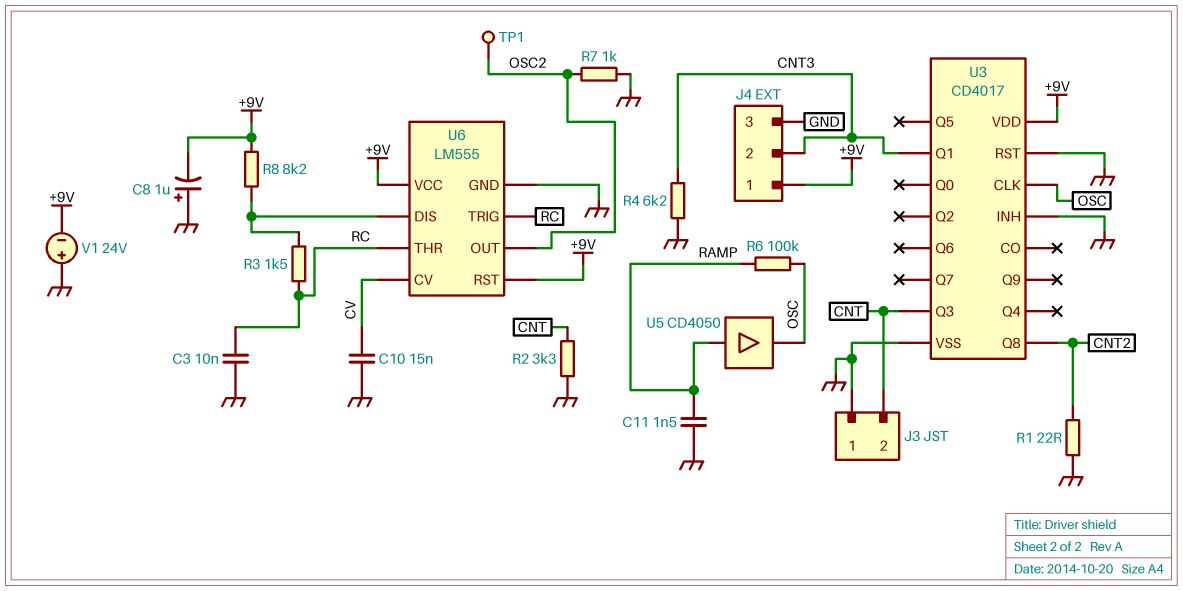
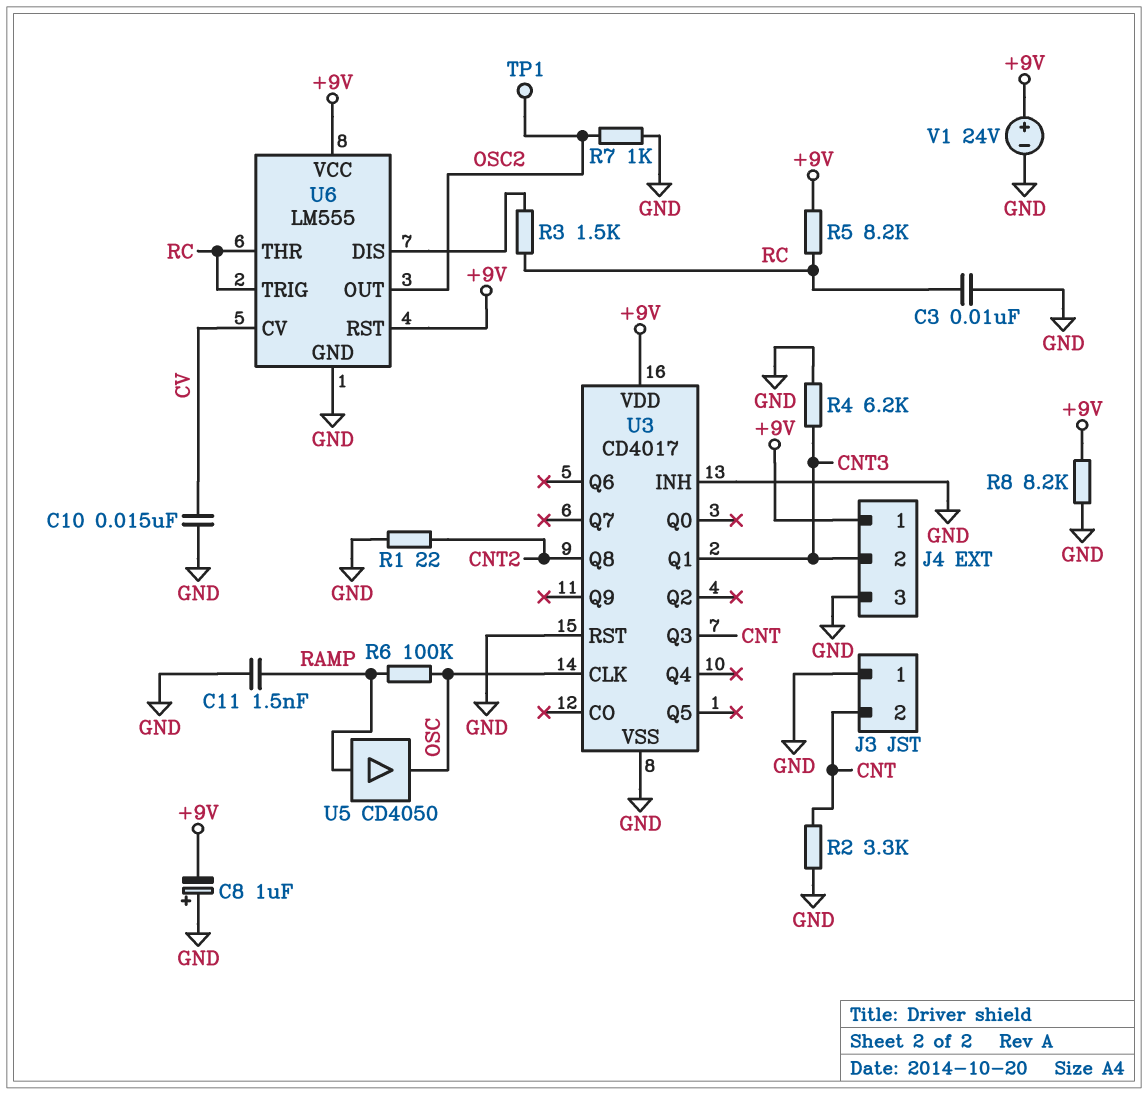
R5: none -> 8.2k (+9V, RC)
R8: 8.2k (+9V, U6/DIS) -> 8.2k (+9V, GND)
V1: 24V (plus GND, minus +9V) -> 24V (plus +9V, minus GND)

